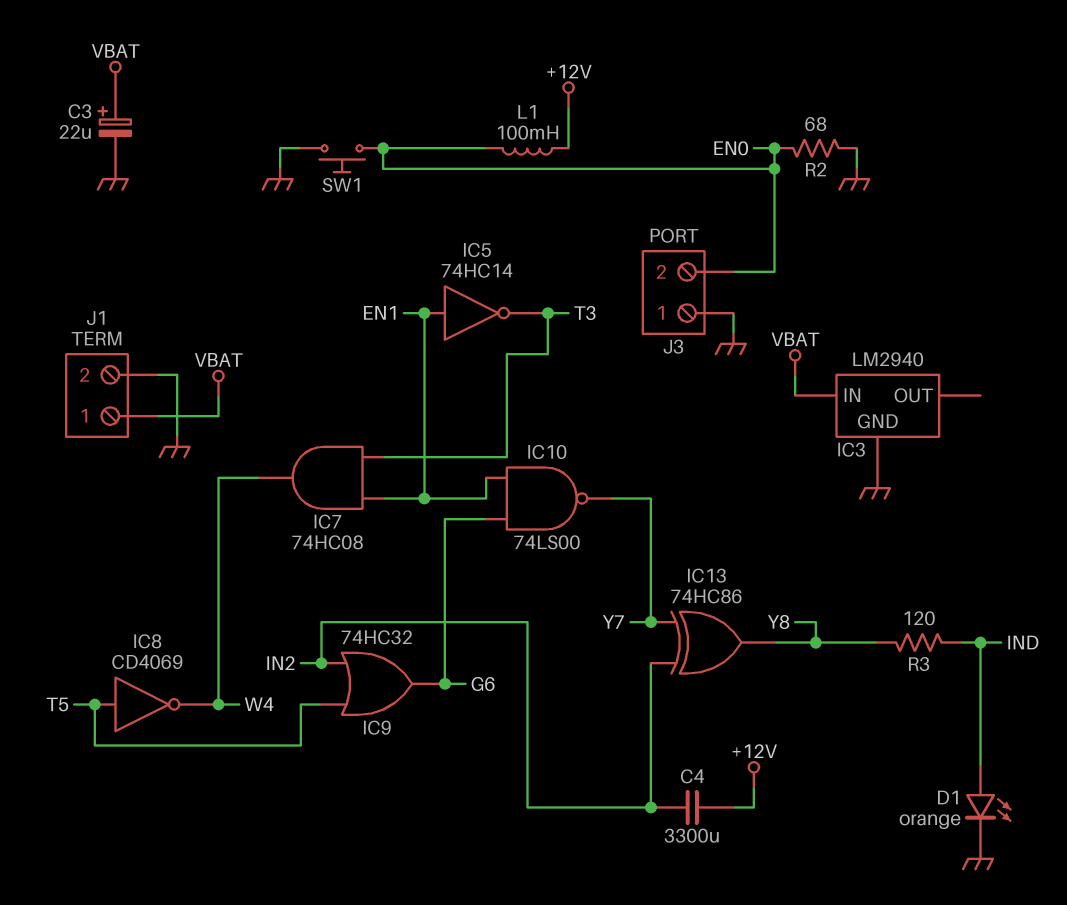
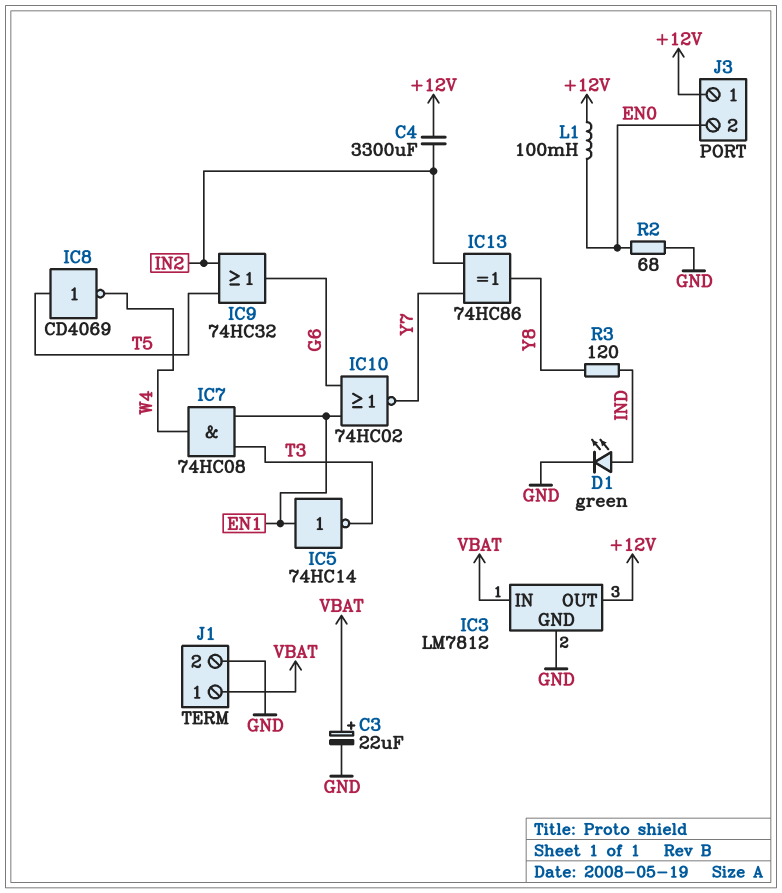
D1: LED orange (A IND, K GND) -> LED green (A IND, K GND)
IC3: LM2940 -> LM7812
IC3 pin OUT: none -> +12V
IC10: NAND 74LS00 (in EN1, in G6, out Y7) -> NOR 74HC02 (in EN1, in G6, out Y7)
J3 pin 1: GND -> +12V
SW1: button (EN0, GND) -> none

